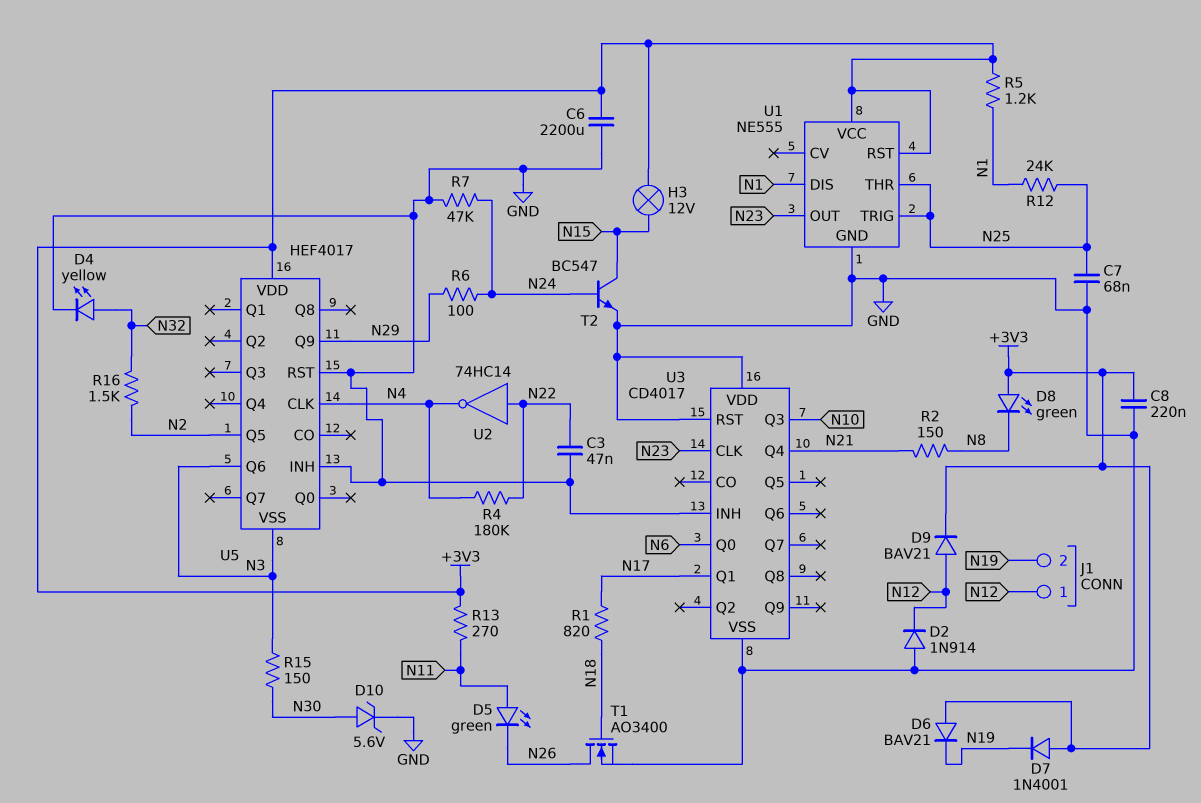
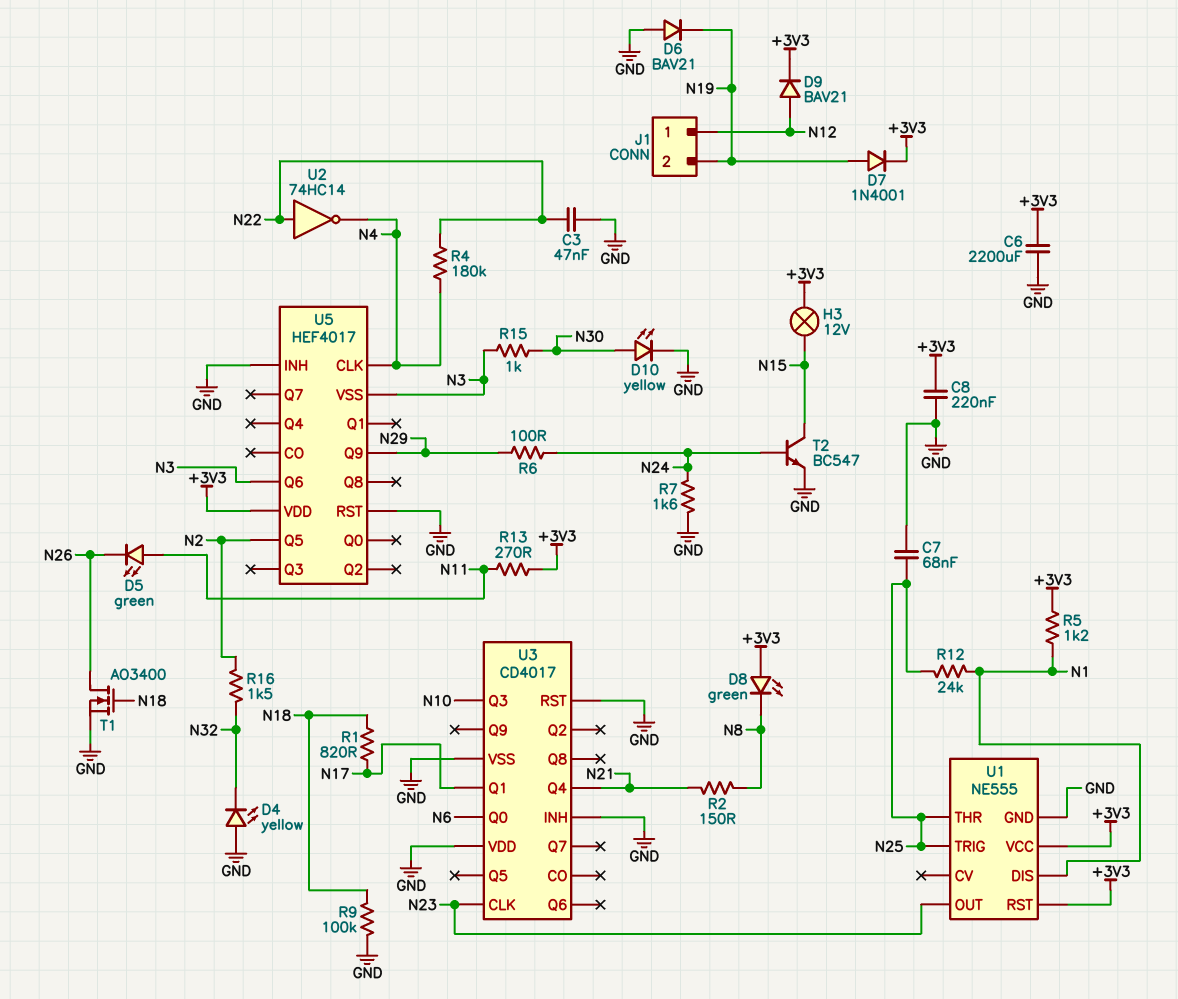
D2: diode 1N914 (A GND, K N12) -> none
D4: LED yellow (A N32, K GND) -> LED yellow (A GND, K N32)
D6: diode BAV21 (A +3V3, K N19) -> diode BAV21 (A GND, K N19)
D7: diode 1N4001 (A +3V3, K N19) -> diode 1N4001 (A N19, K +3V3)
D10: zener 5.6V (A N30, K GND) -> LED yellow (A N30, K GND)
R7: 47k (GND, N24) -> 1.6k (GND, N24)
R9: none -> 100k (GND, N18)
R15: 150 (N3, N30) -> 1k (N3, N30)

